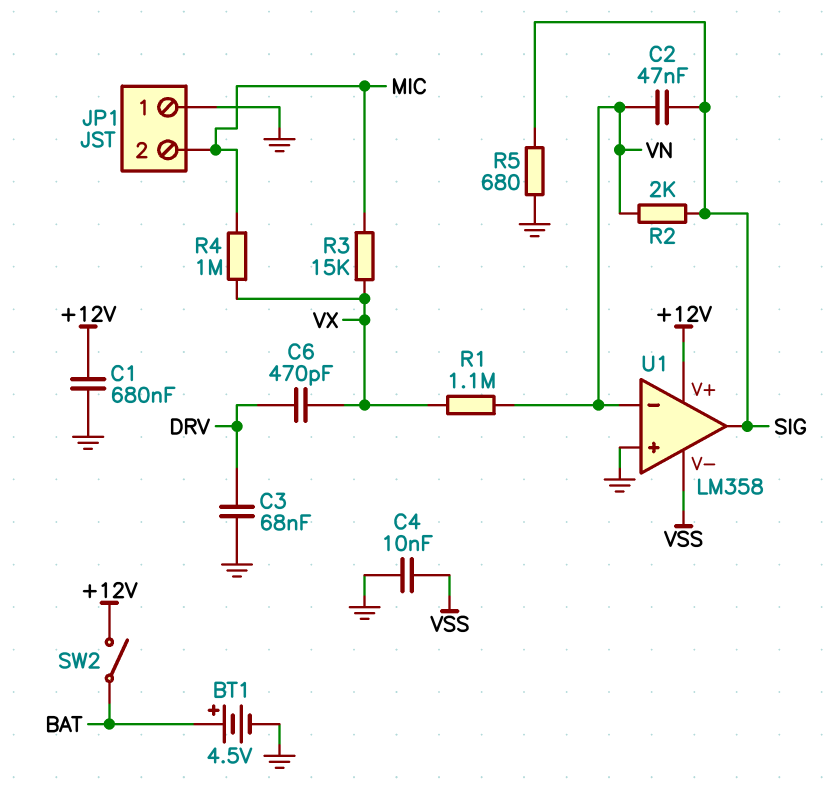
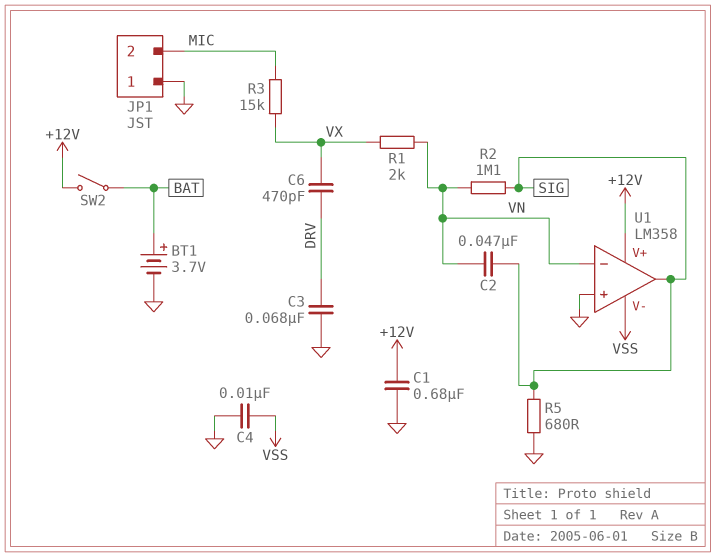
BT1: 4.5V (plus BAT, minus GND) -> 3.7V (plus BAT, minus GND)
R1: 1.1M (VN, VX) -> 2k (VN, VX)
R2: 2k (SIG, VN) -> 1.1M (SIG, VN)
R4: 1M (MIC, VX) -> none

